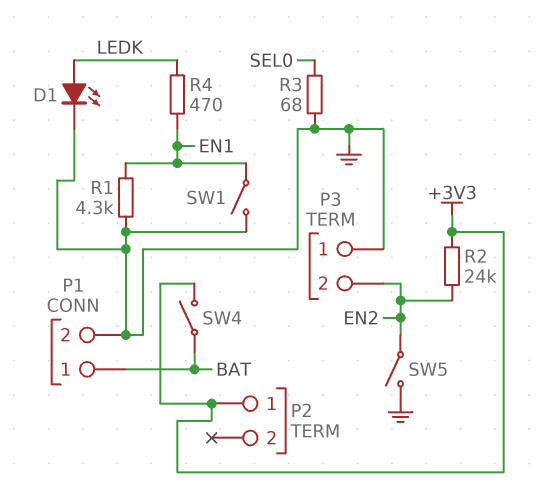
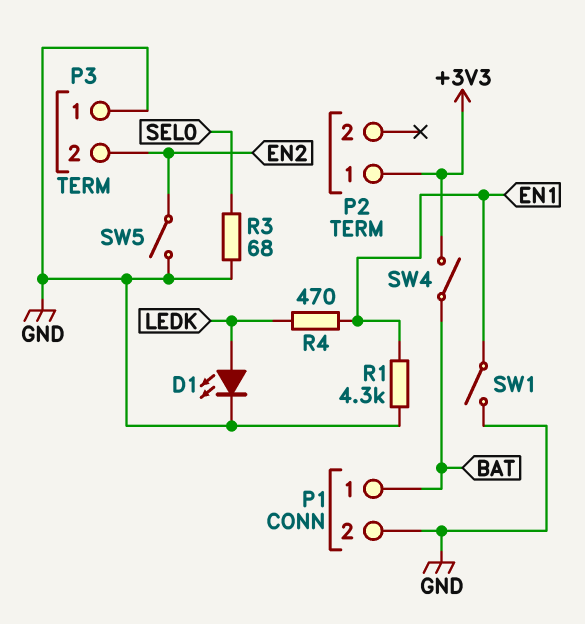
R2: 24k (+3V3, EN2) -> none

